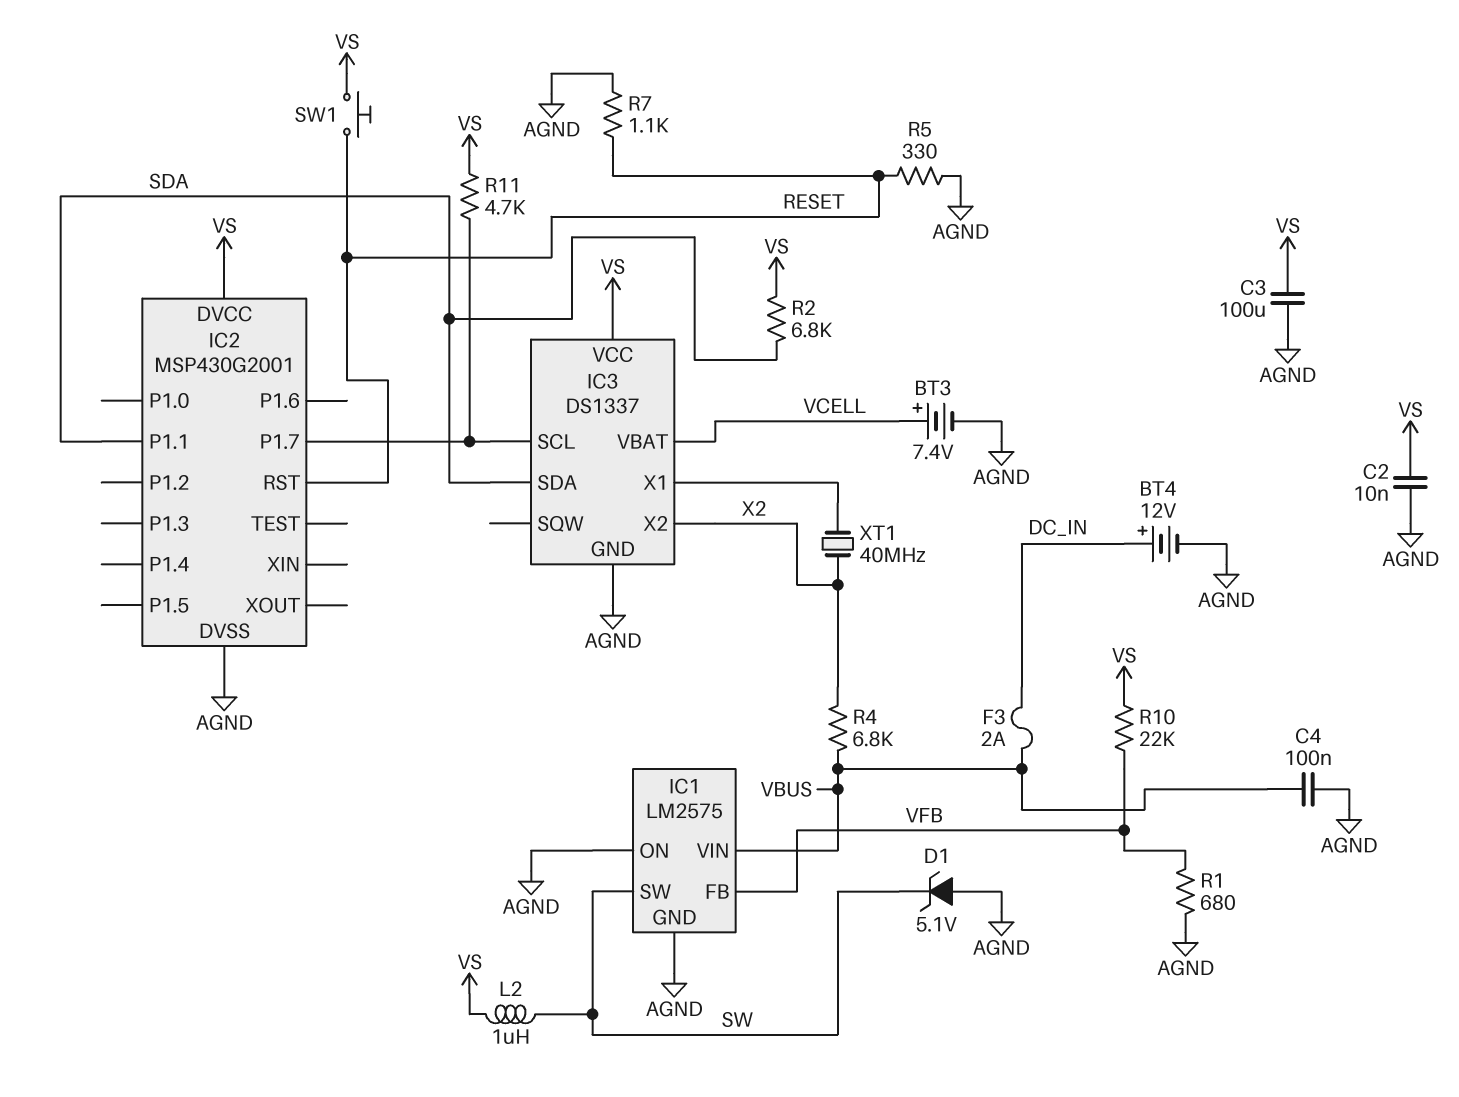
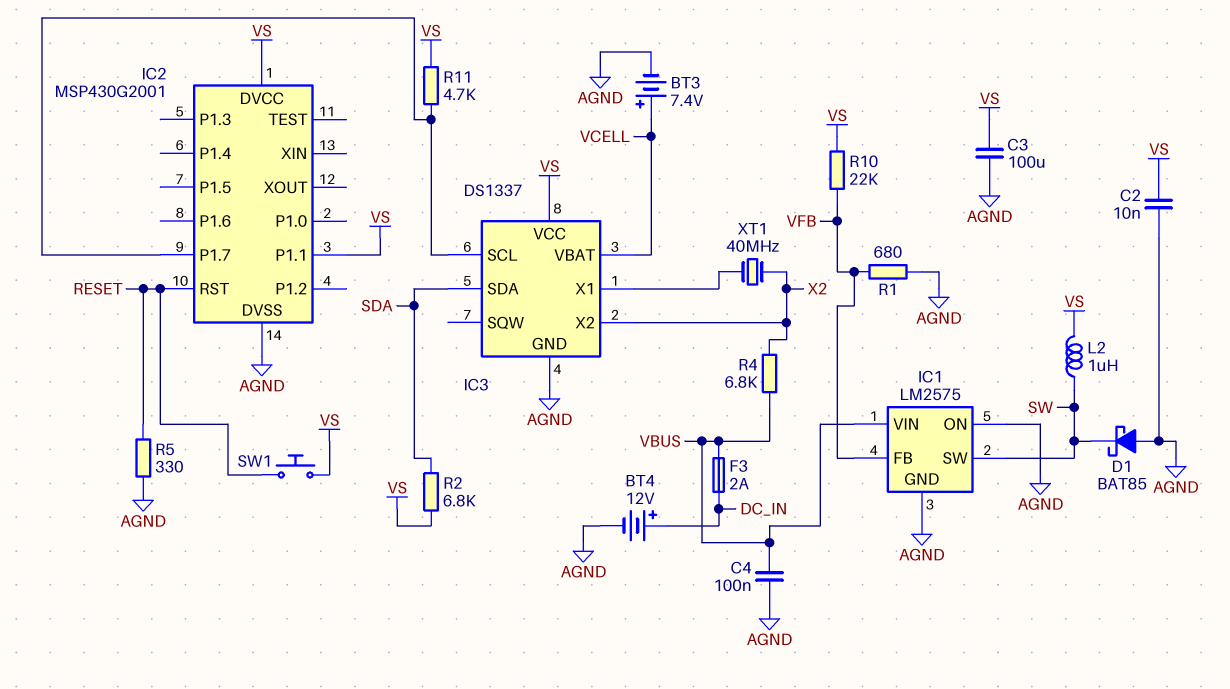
D1: zener 5.1V (A AGND, K SW) -> schottky BAT85 (A AGND, K SW)
IC2 pin P1.1: SDA -> VS
R7: 1.1k (AGND, RESET) -> none

